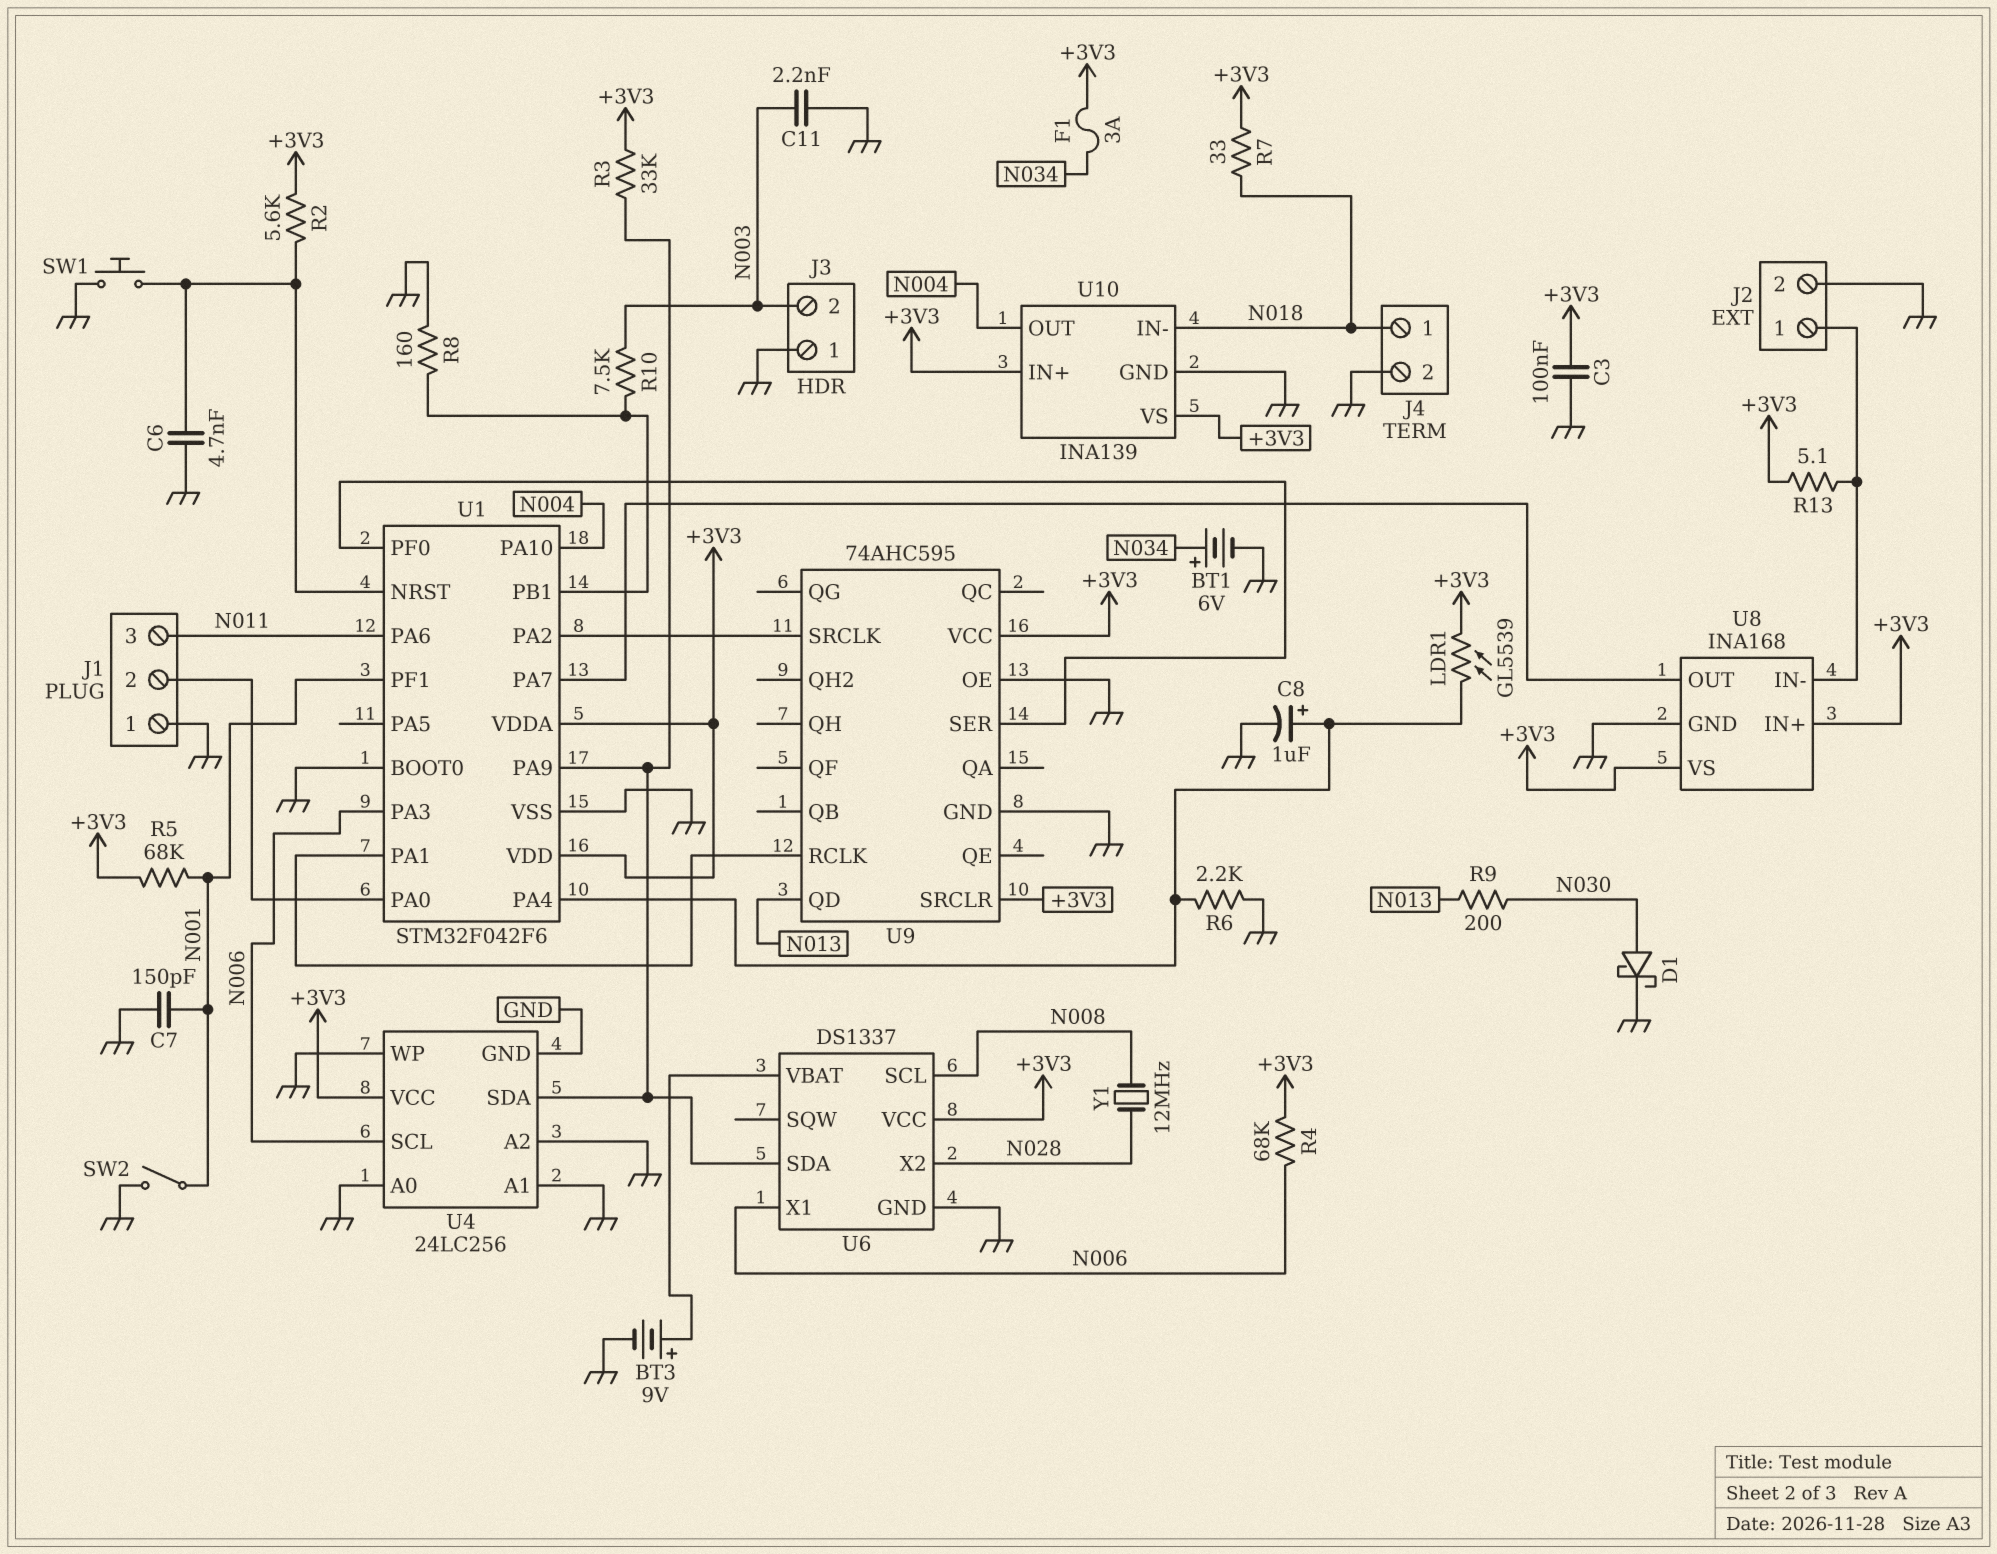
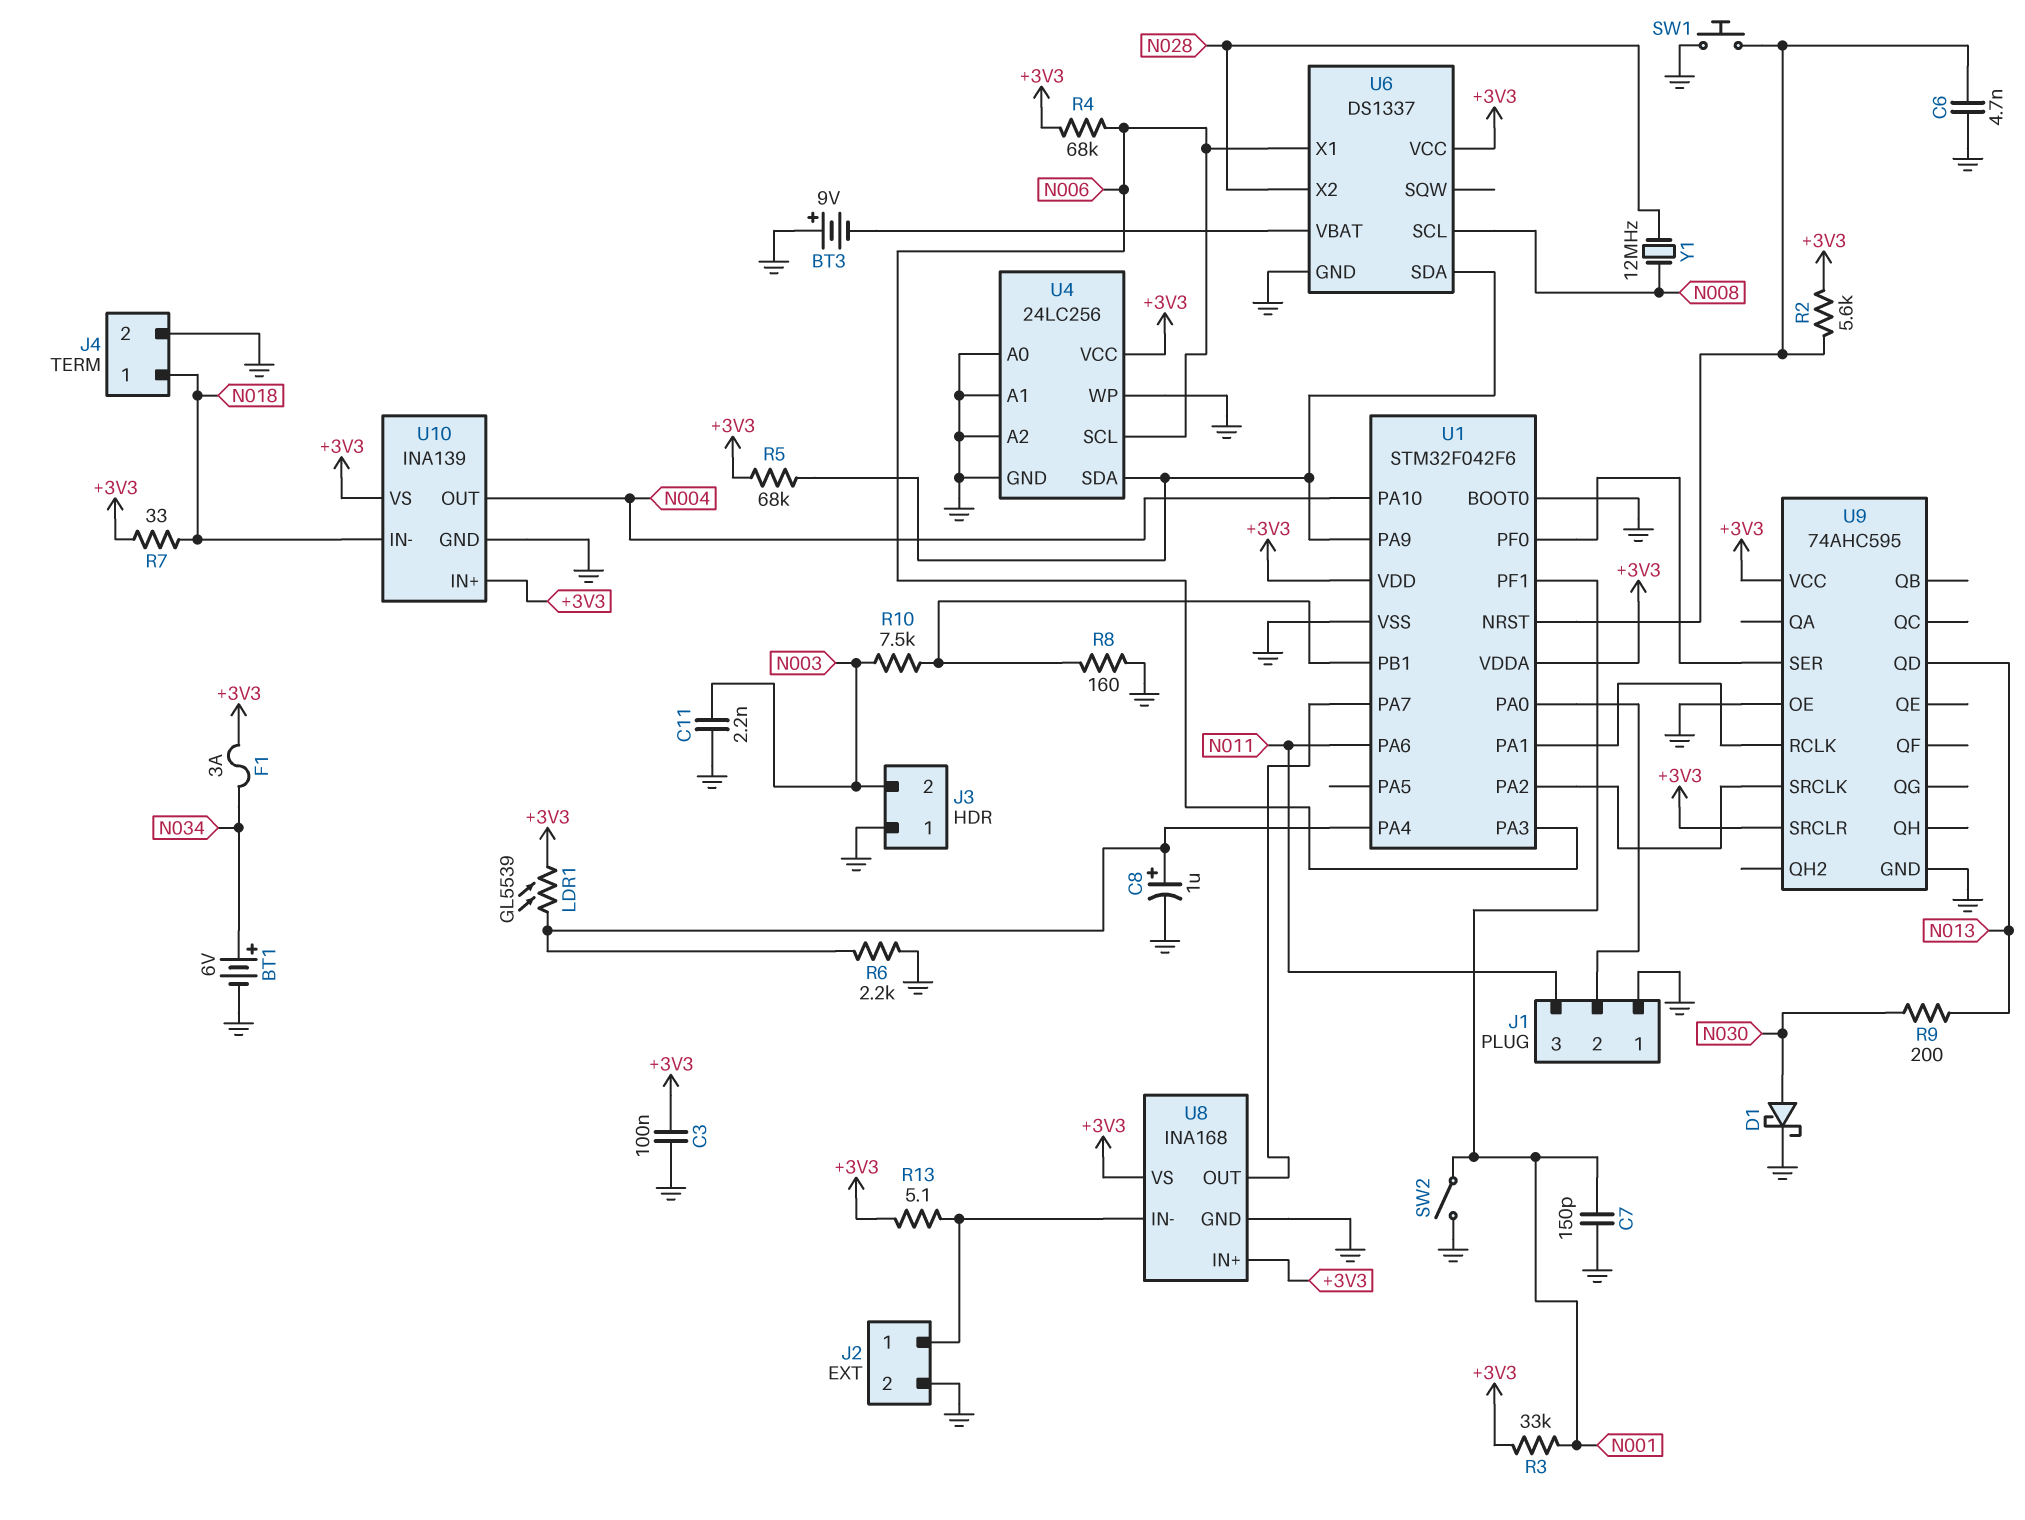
BT3: 9V (plus U6/VBAT, minus GND) -> 9V (plus GND, minus U6/VBAT)
R3: 33k (+3V3, U1/PA9) -> 33k (+3V3, N001)
R5: 68k (+3V3, N001) -> 68k (+3V3, U1/PA9)

